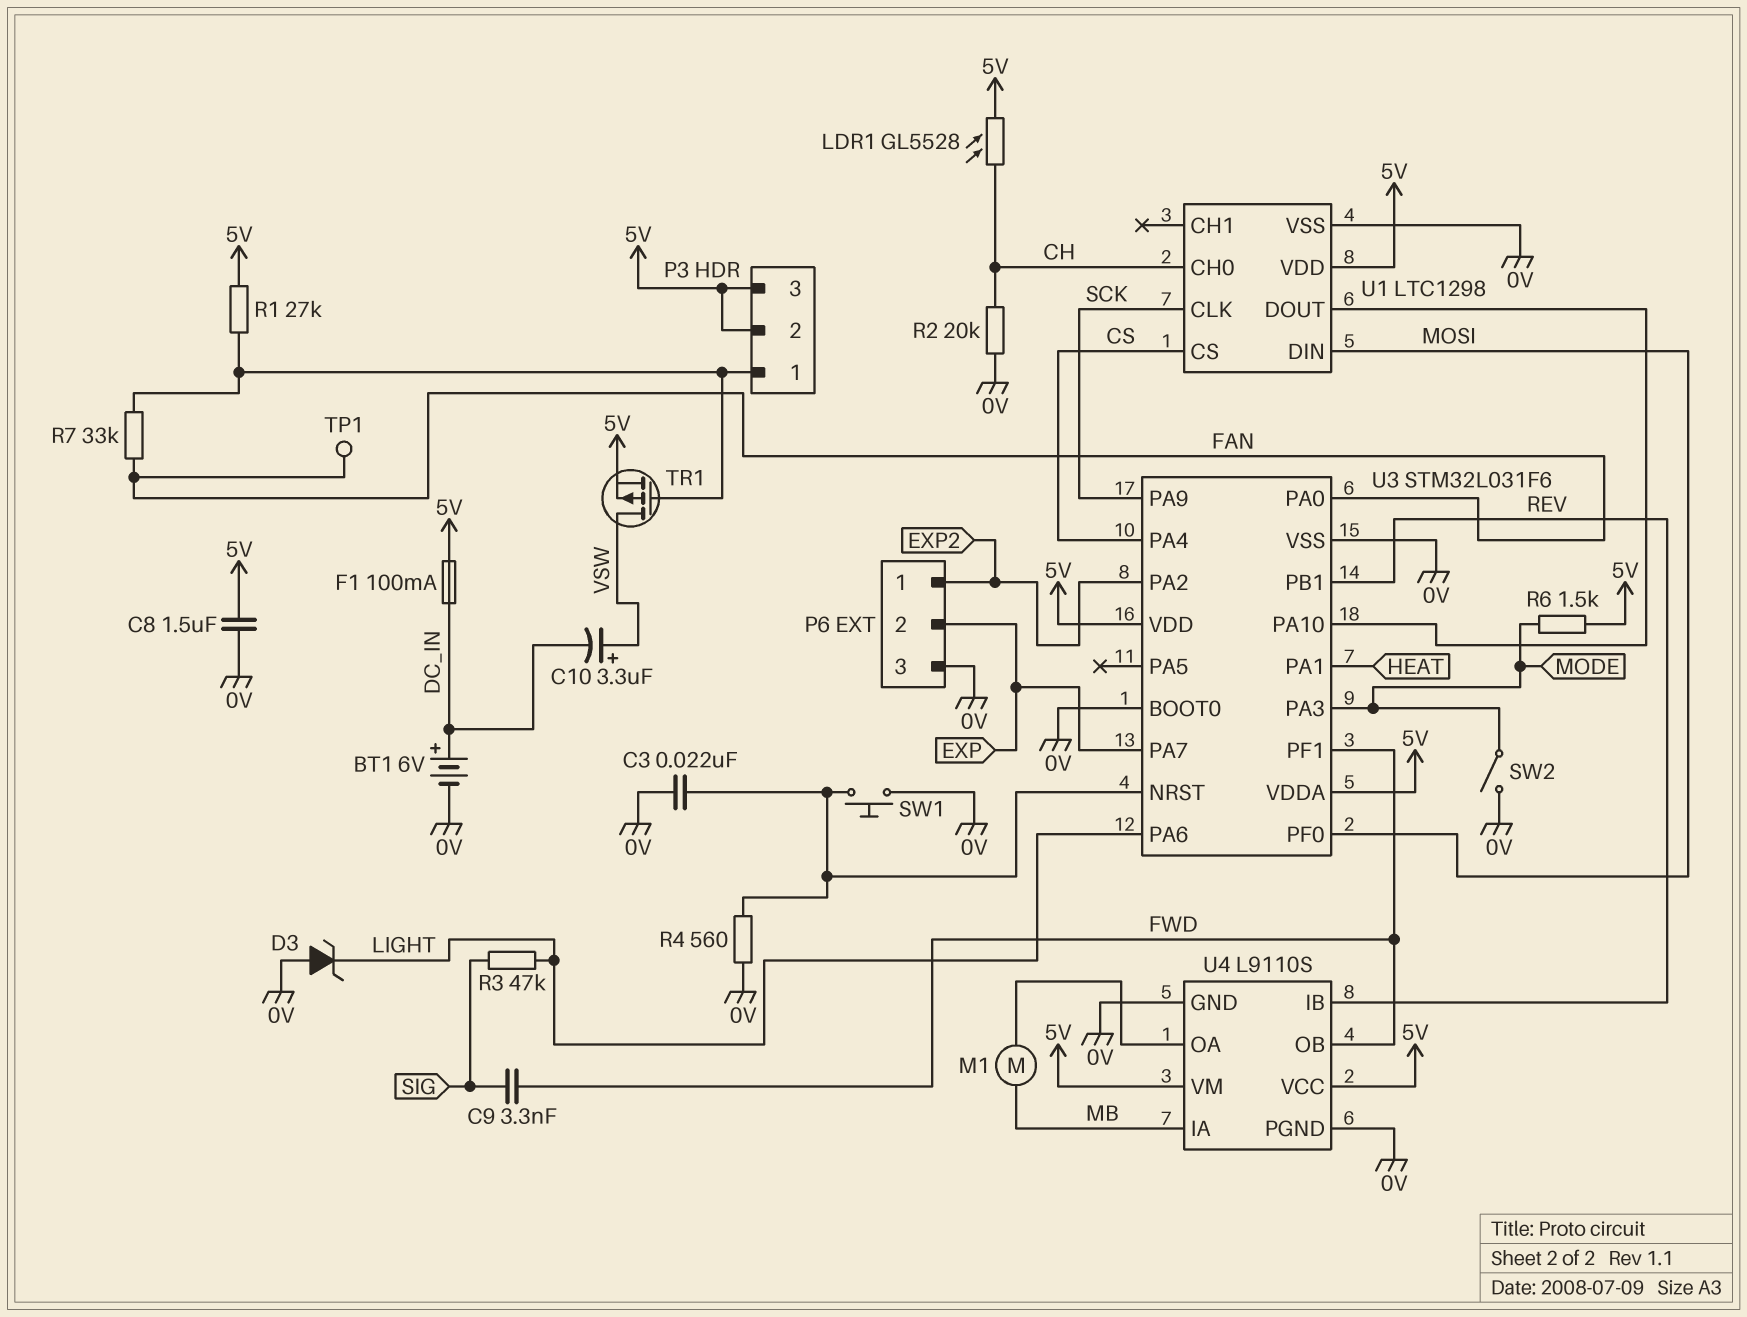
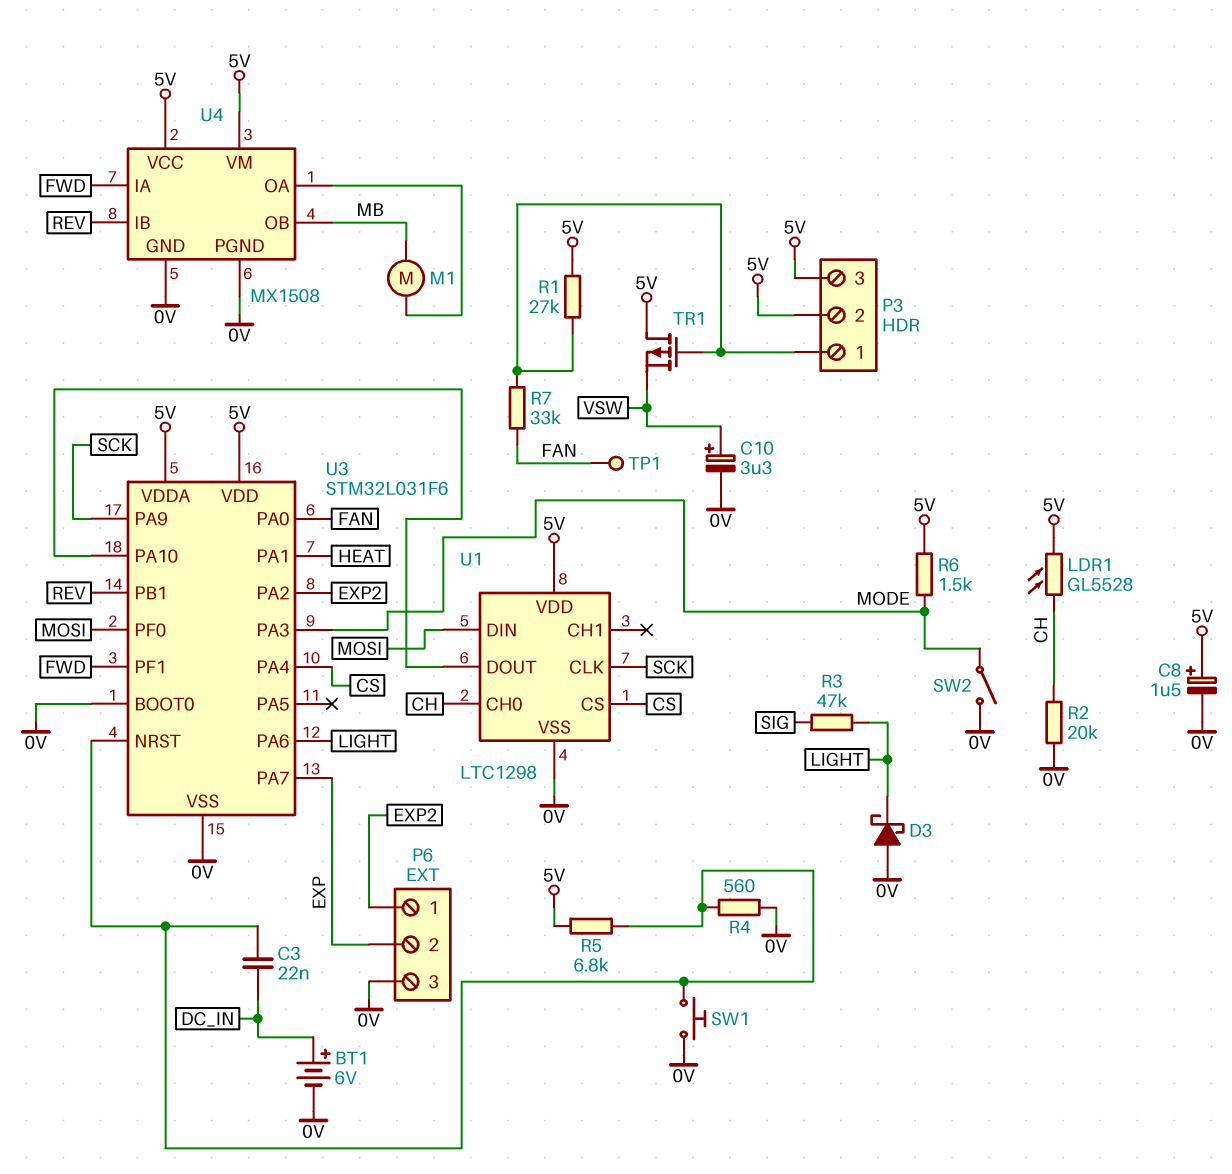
C3: 22nF (0V, U3/NRST) -> 22nF (DC_IN, U3/NRST)
C8: 1.5uF (0V, 5V) -> 1.5uF (plus 5V, minus 0V)
C9: 3.3nF (FWD, SIG) -> none
C10: 3.3uF (plus VSW, minus DC_IN) -> 3.3uF (plus VSW, minus 0V)
D3: zener (A 0V, K LIGHT) -> schottky (A 0V, K LIGHT)
F1: 100mA (5V, DC_IN) -> none
R5: none -> 6.8k (5V, U3/NRST)
TR1: PMOS (G P3/1, D VSW, S 5V) -> PMOS (G P3/1, D 5V, S VSW)
U4: L9110S -> MX1508
U4 pin IA: MB -> FWD
U4 pin OB: FWD -> MB

